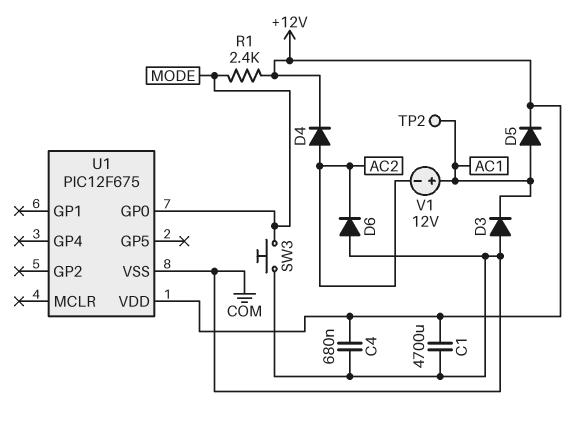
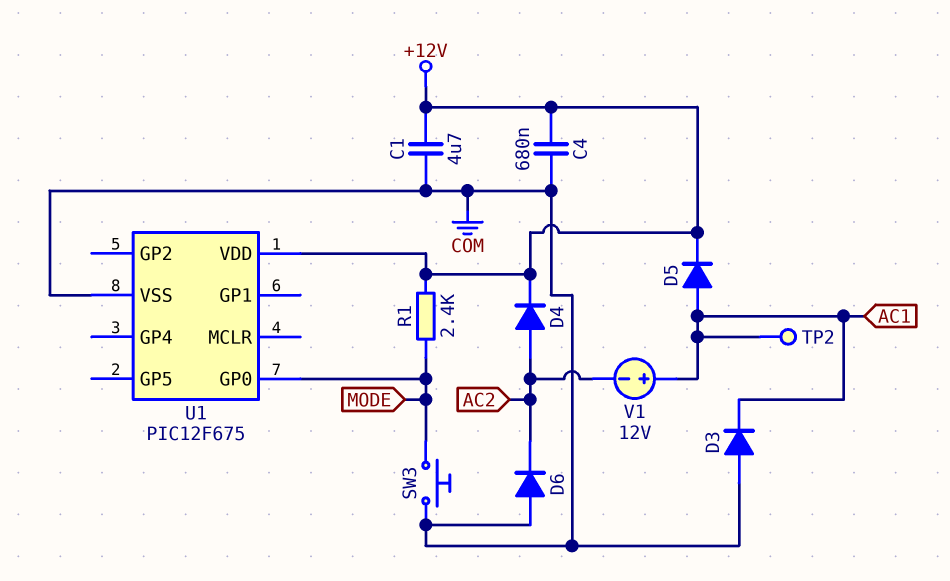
C1: 4700uF (+12V, COM) -> 4.7uF (+12V, COM)

